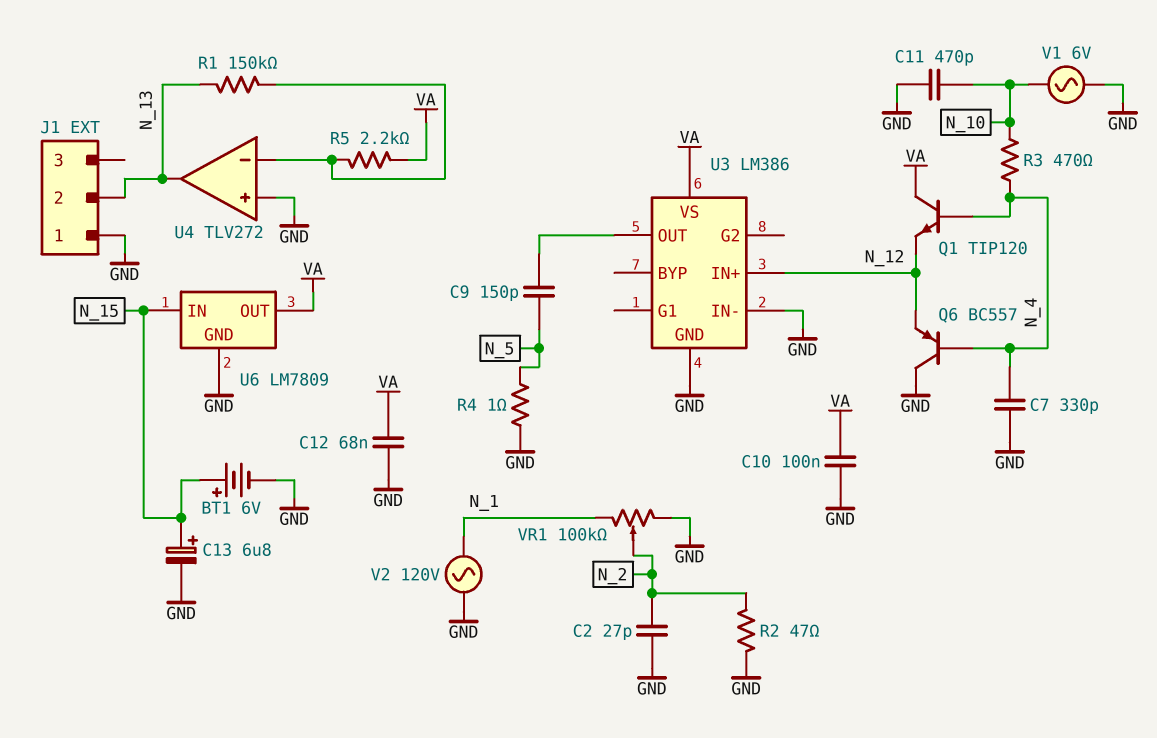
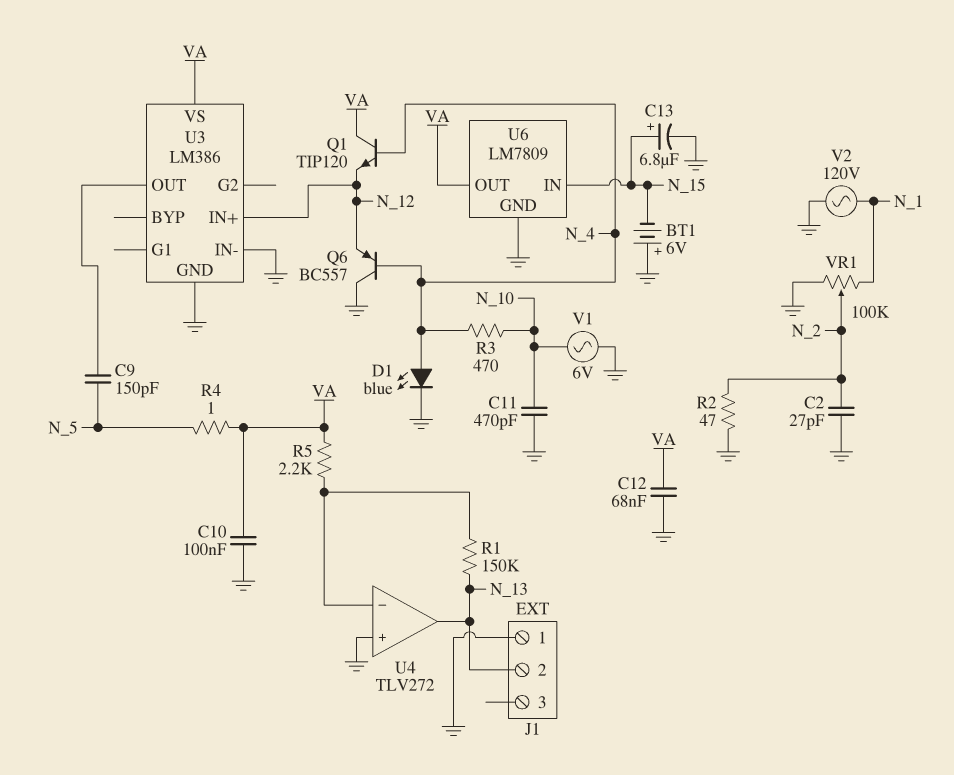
BT1: 6V (plus N_15, minus GND) -> 6V (plus GND, minus N_15)
C7: 330pF (GND, N_4) -> none
D1: none -> LED blue (A N_4, K GND)
R4: 1 (GND, N_5) -> 1 (N_5, VA)

